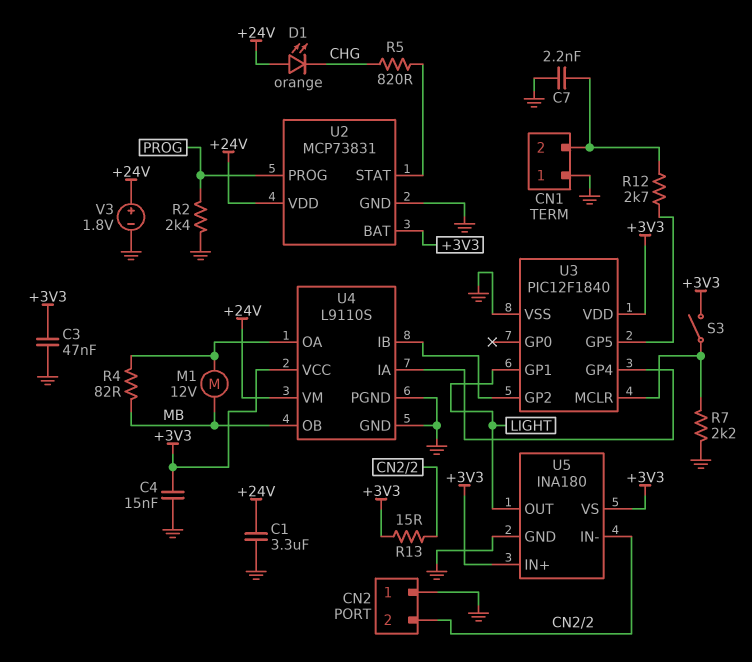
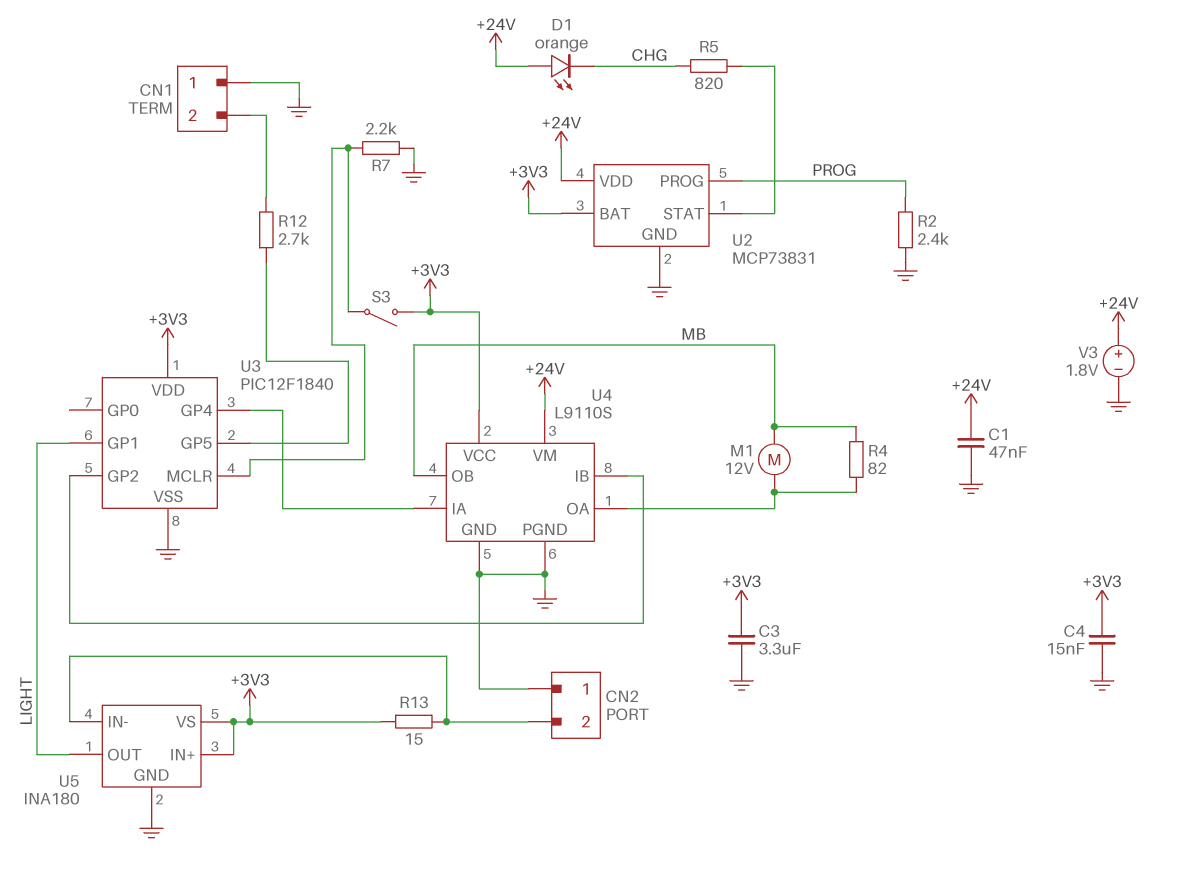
C1: 3.3uF (+24V, GND) -> 47nF (+24V, GND)
C3: 47nF (+3V3, GND) -> 3.3uF (+3V3, GND)
C7: 2.2nF (CN1/2, GND) -> none

